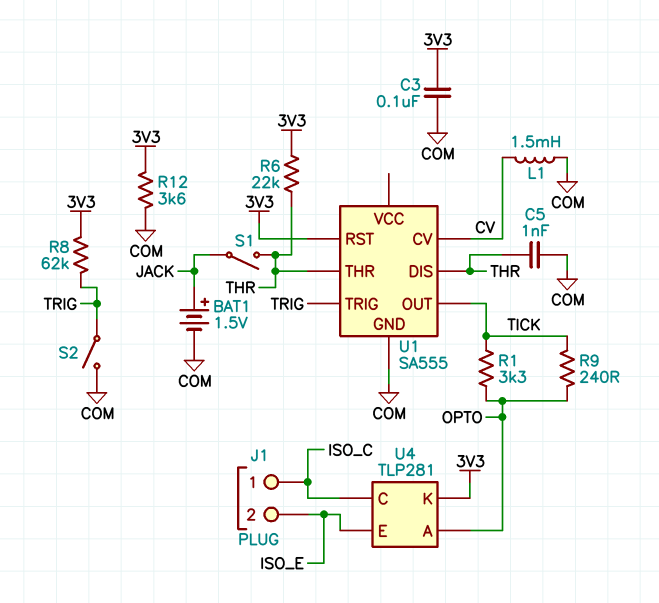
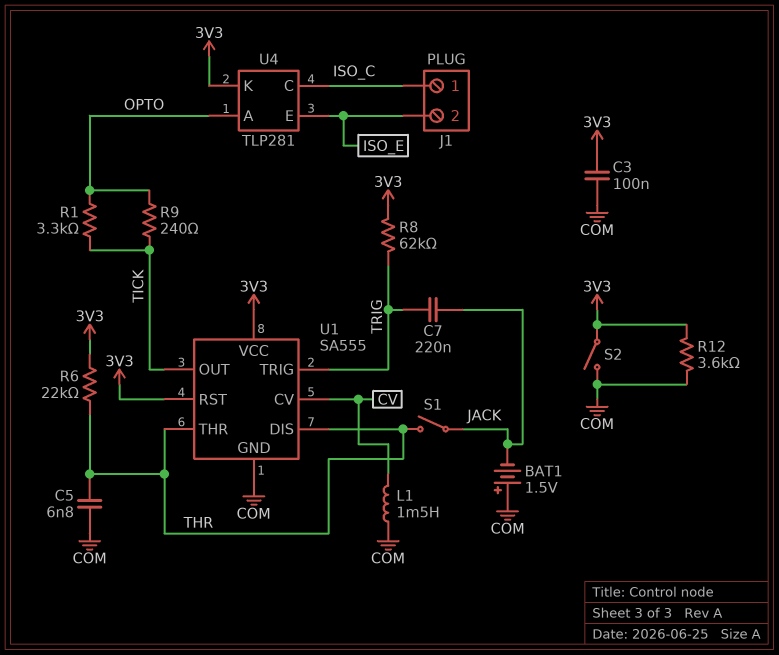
BAT1: 1.5V (plus JACK, minus COM) -> 1.5V (plus COM, minus JACK)
C5: 1nF (COM, THR) -> 6.8nF (COM, THR)
C7: none -> 220nF (JACK, TRIG)
S2: switch (COM, TRIG) -> switch (3V3, COM)
U1 pin VCC: none -> 3V3

